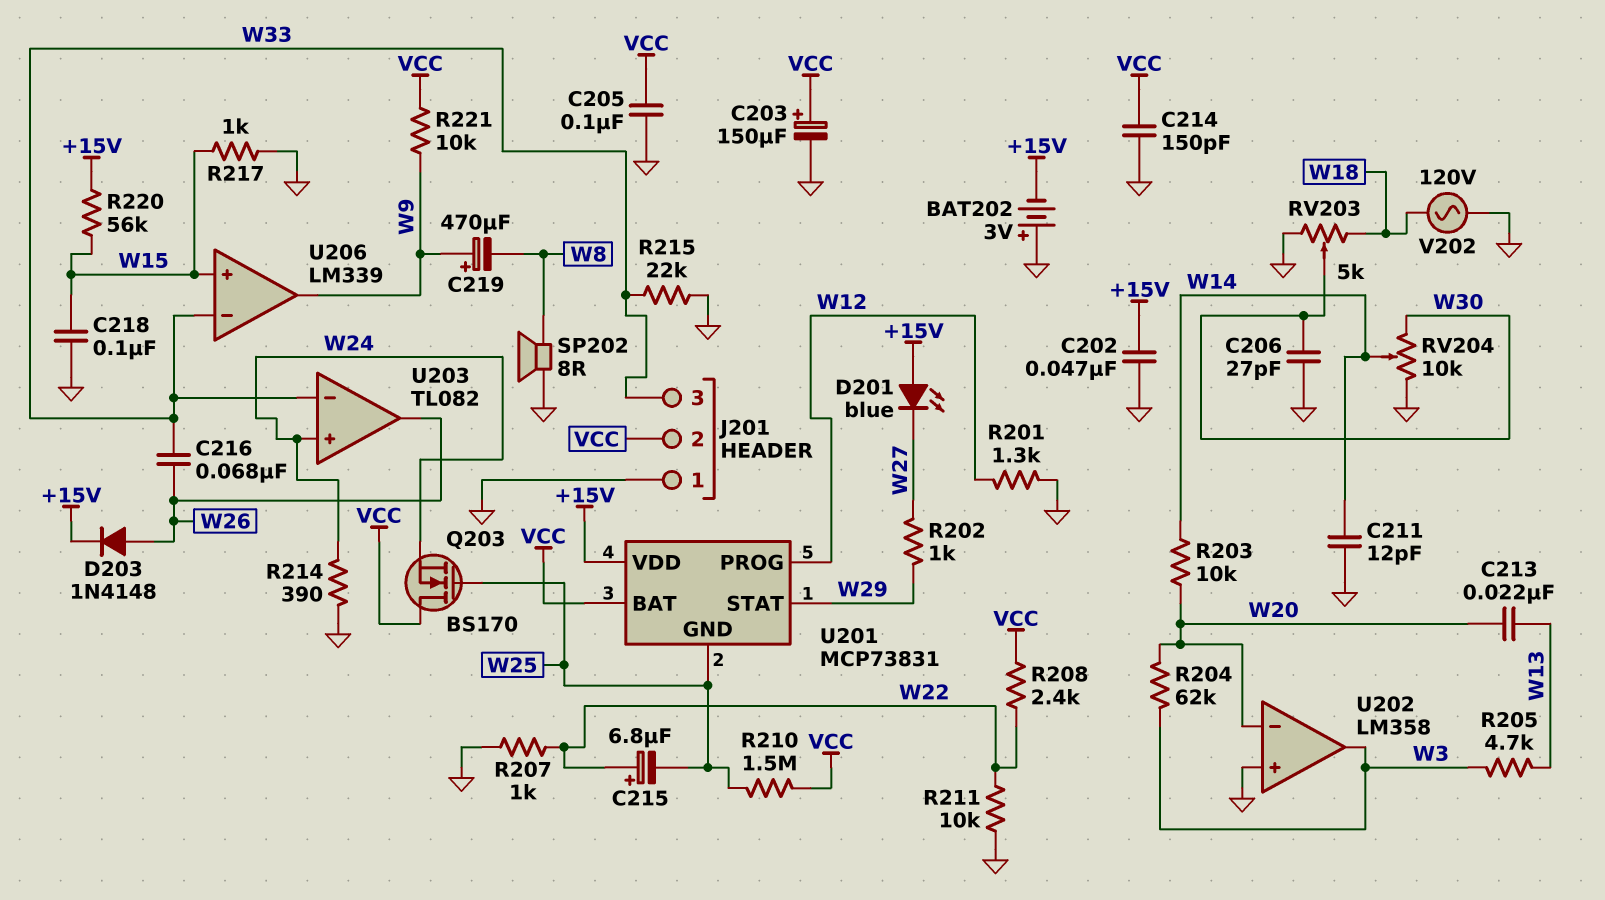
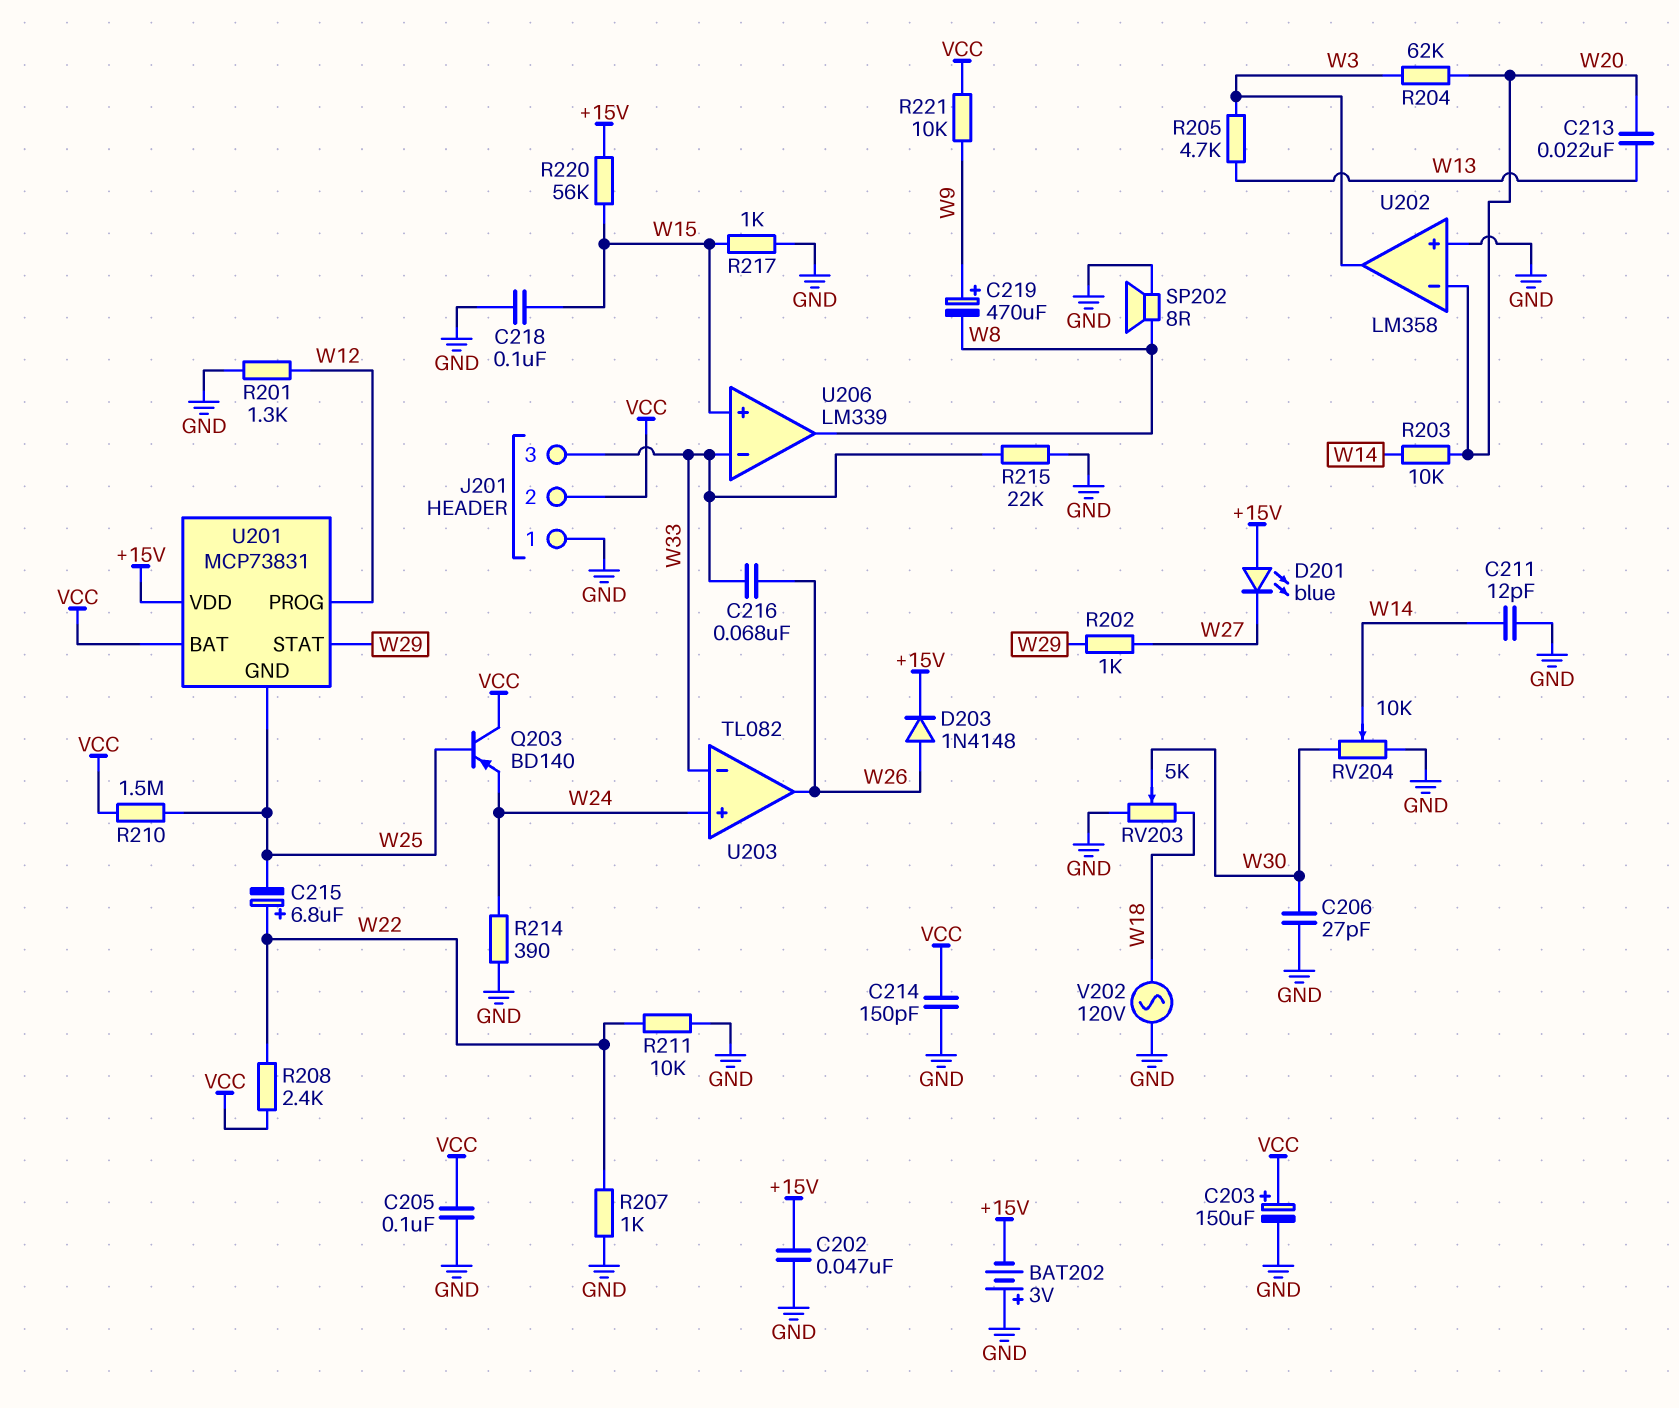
Q203: NMOS BS170 (G W25, D VCC, S W24) -> PNP BD140 (B W25, C VCC, E W24)
U206 pin out: W9 -> W8

